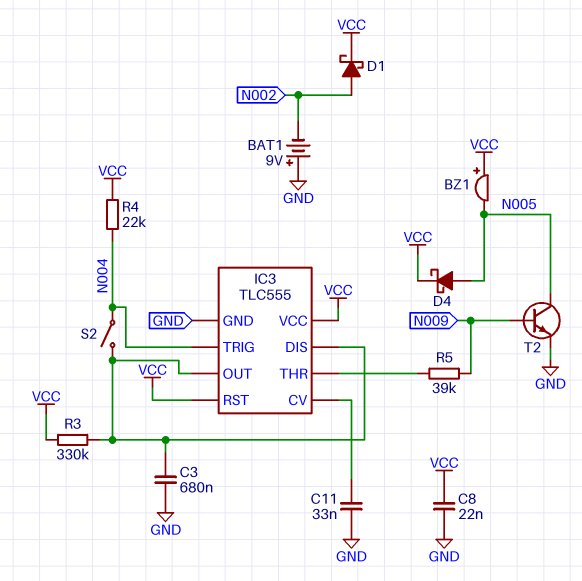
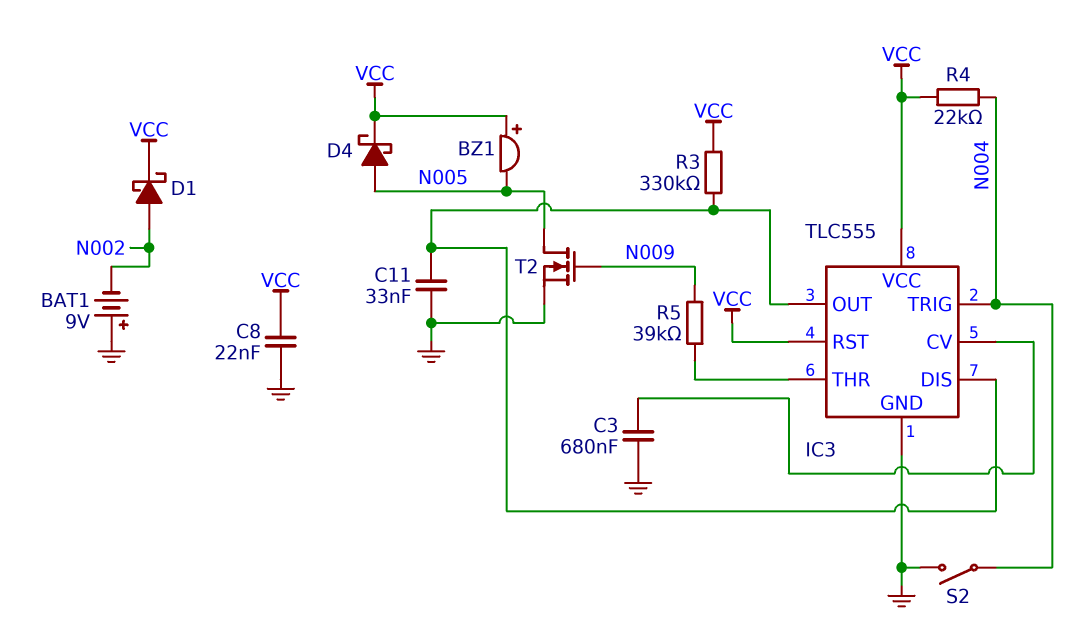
C3: 680nF (GND, IC3/DIS) -> 680nF (GND, IC3/CV)
C11: 33nF (GND, IC3/CV) -> 33nF (GND, IC3/DIS)
S2: switch (IC3/DIS, N004) -> switch (GND, N004)
T2: NPN (B N009, C N005, E GND) -> NMOS (G N009, D N005, S GND)

